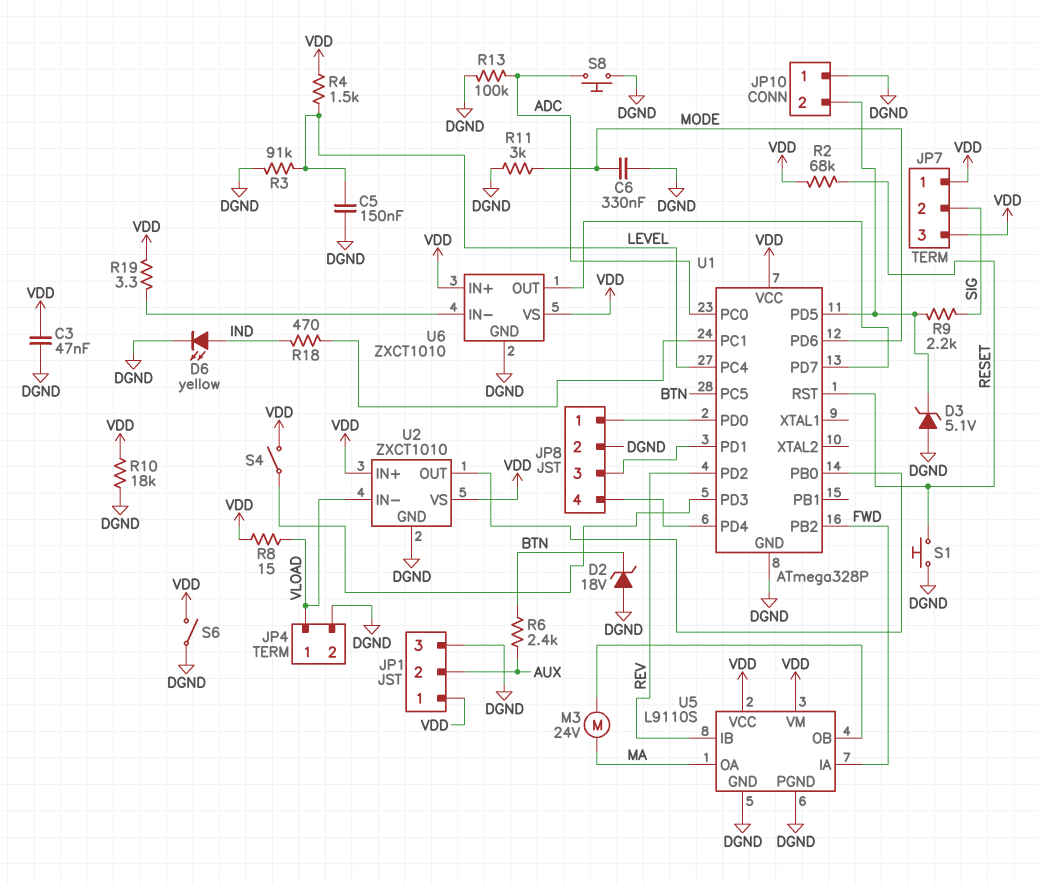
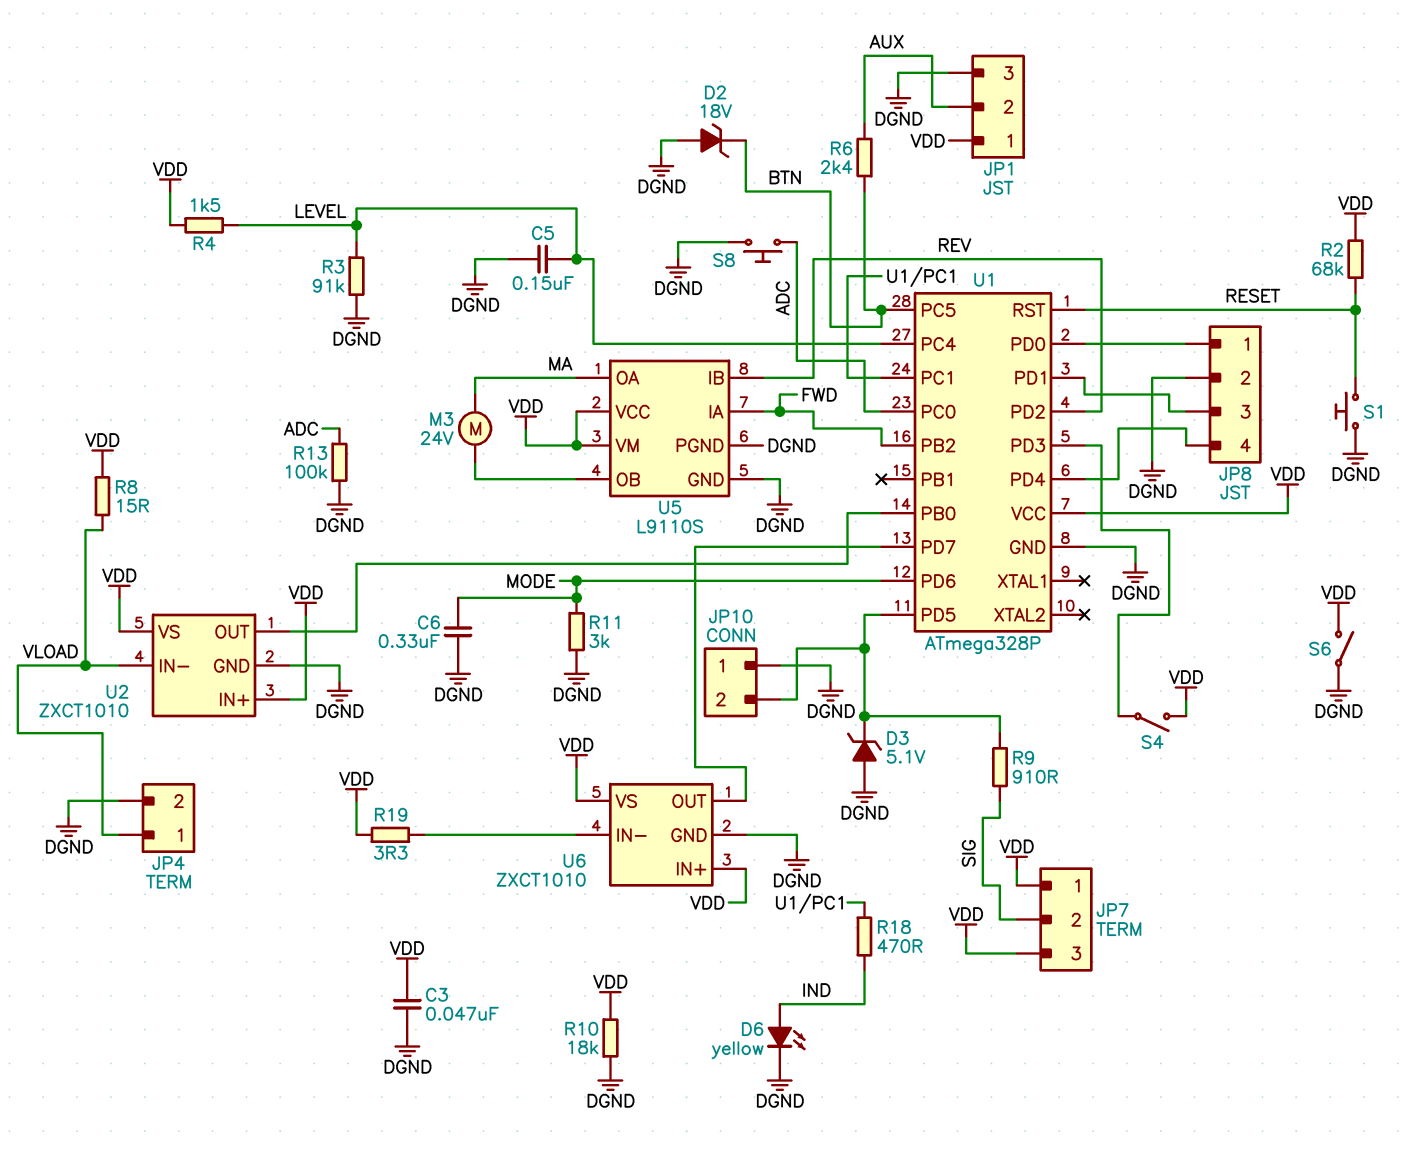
R9: 2.2k (JP10/2, SIG) -> 910 (JP10/2, SIG)

